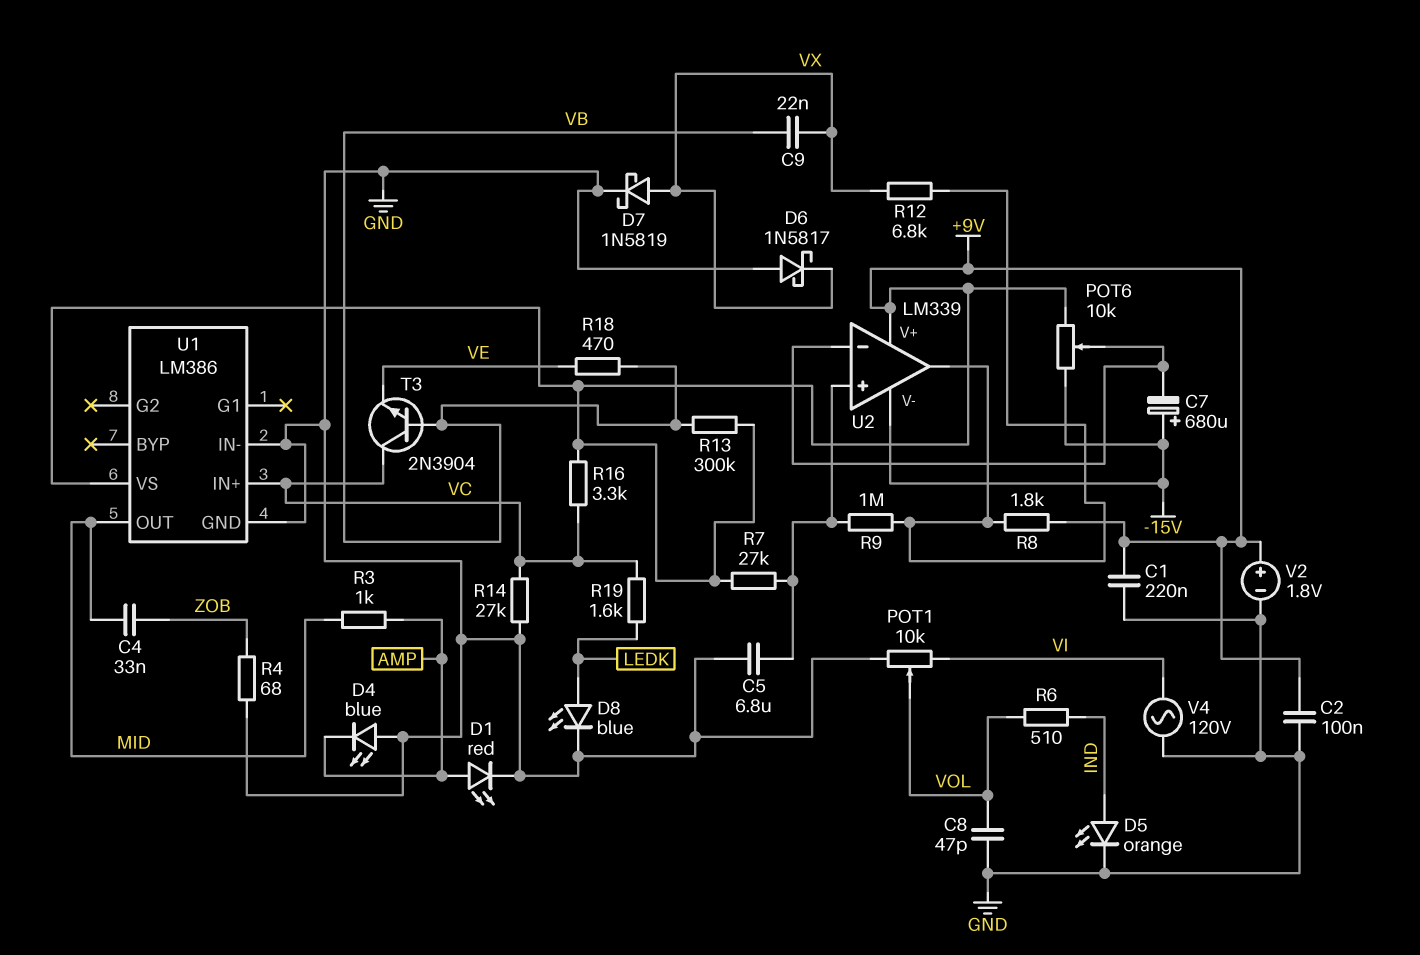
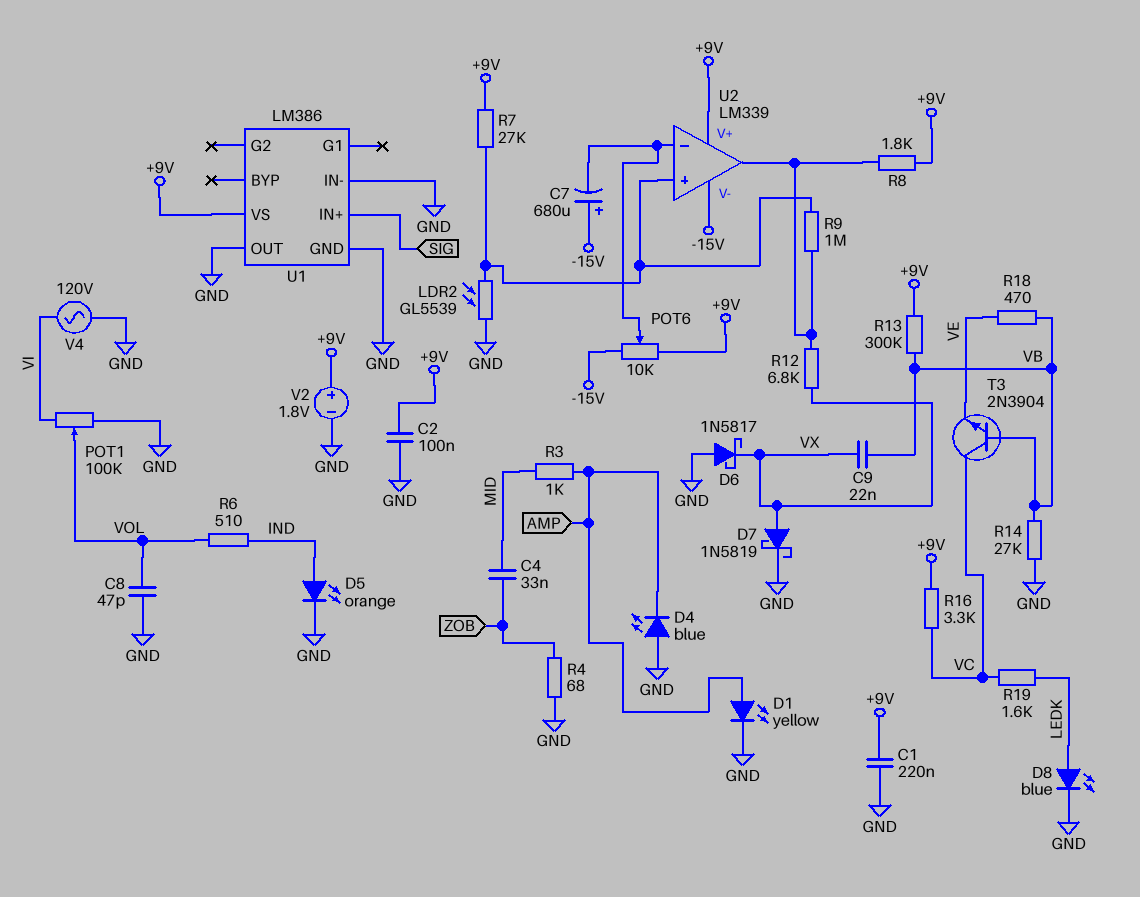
C5: 6.8uF (GND, U2/in+) -> none
D1: LED red (A AMP, K GND) -> LED yellow (A AMP, K GND)
LDR2: none -> GL5539 (GND, U2/in+)
POT1: 10k (GND, VI, wiper VOL) -> 100k (GND, VI, wiper VOL)
R14: 27k (GND, VC) -> 27k (GND, VB)
U1 pin IN+: VC -> SIG
U1 pin OUT: MID -> GND

